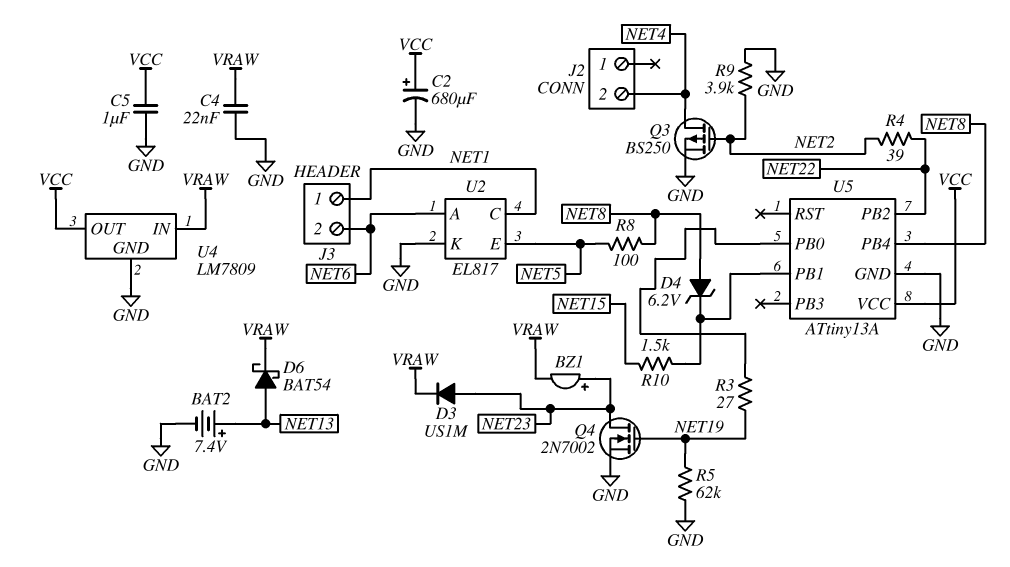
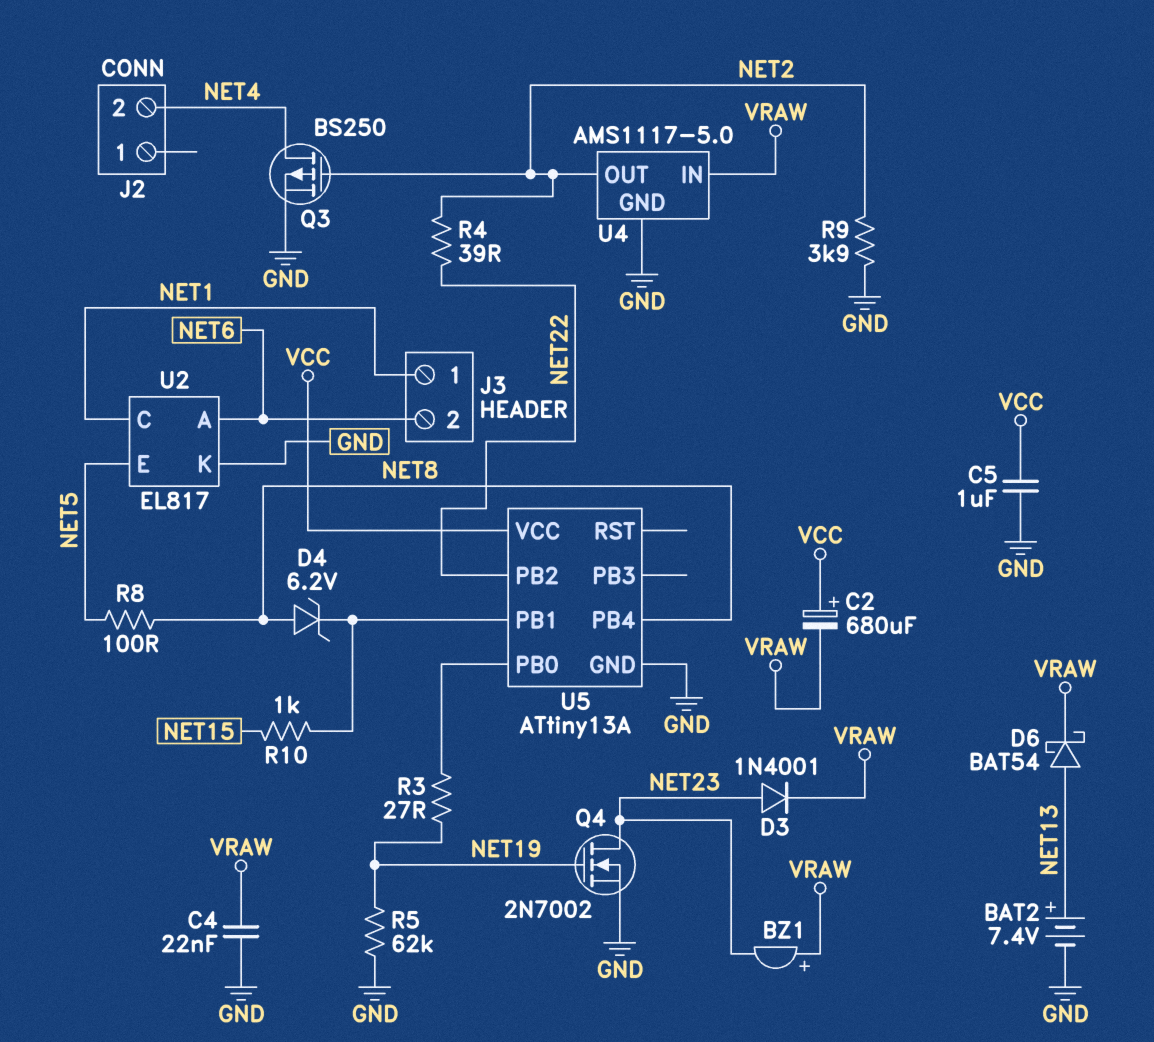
BZ1: buzzer (plus NET23, minus VRAW) -> buzzer (plus VRAW, minus NET23)
C2: 680uF (plus VCC, minus GND) -> 680uF (plus VCC, minus VRAW)
D3: diode US1M (A NET23, K VRAW) -> diode 1N4001 (A NET23, K VRAW)
R10: 1.5k (NET15, U5/PB1) -> 1k (NET15, U5/PB1)
U4: LM7809 -> AMS1117-5.0
U4 pin OUT: VCC -> NET2

